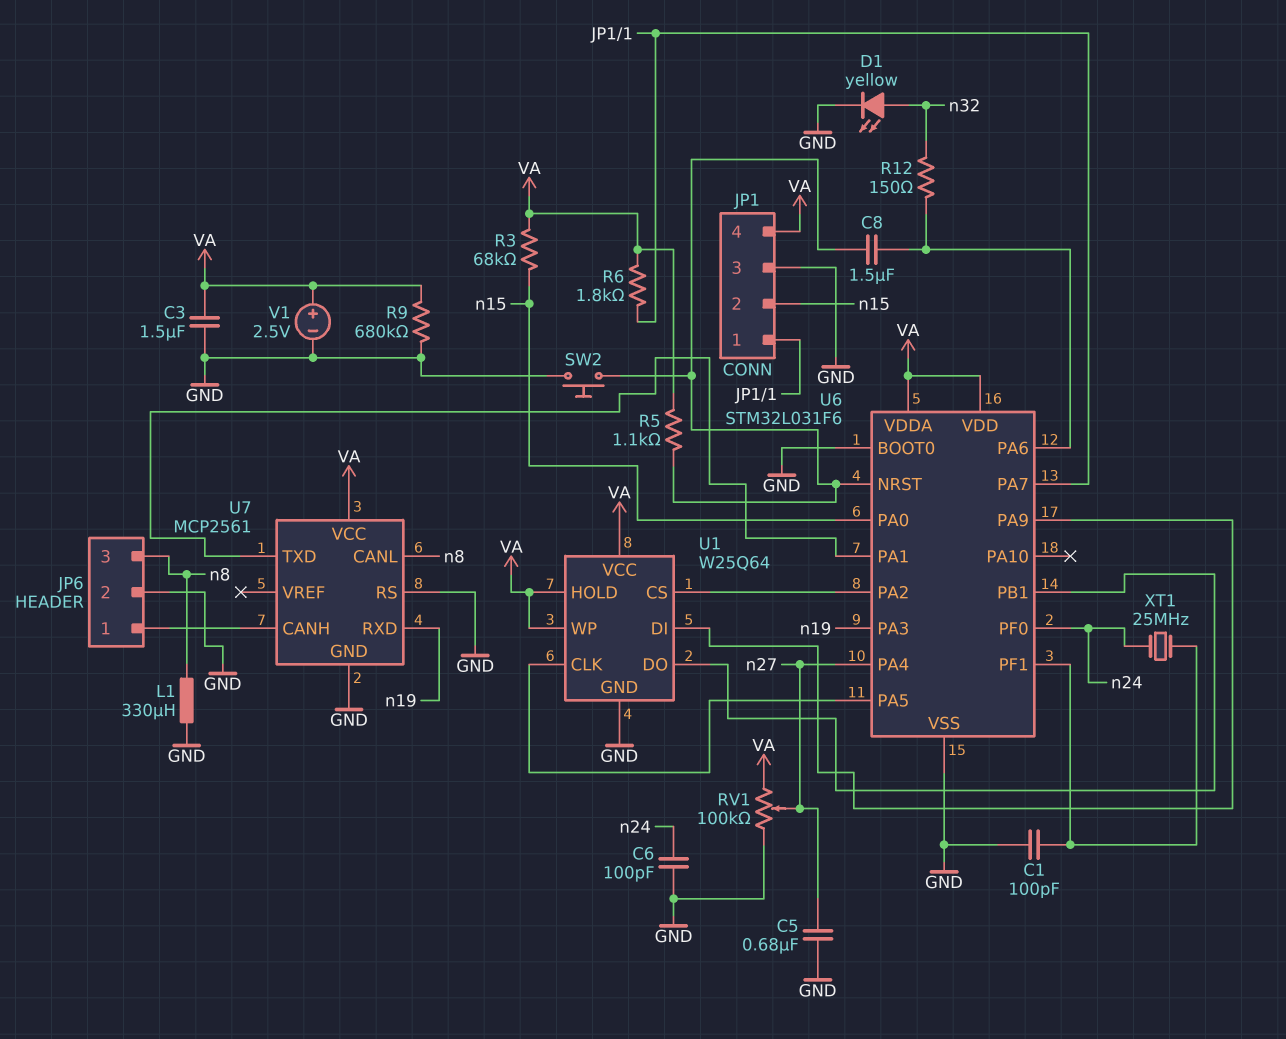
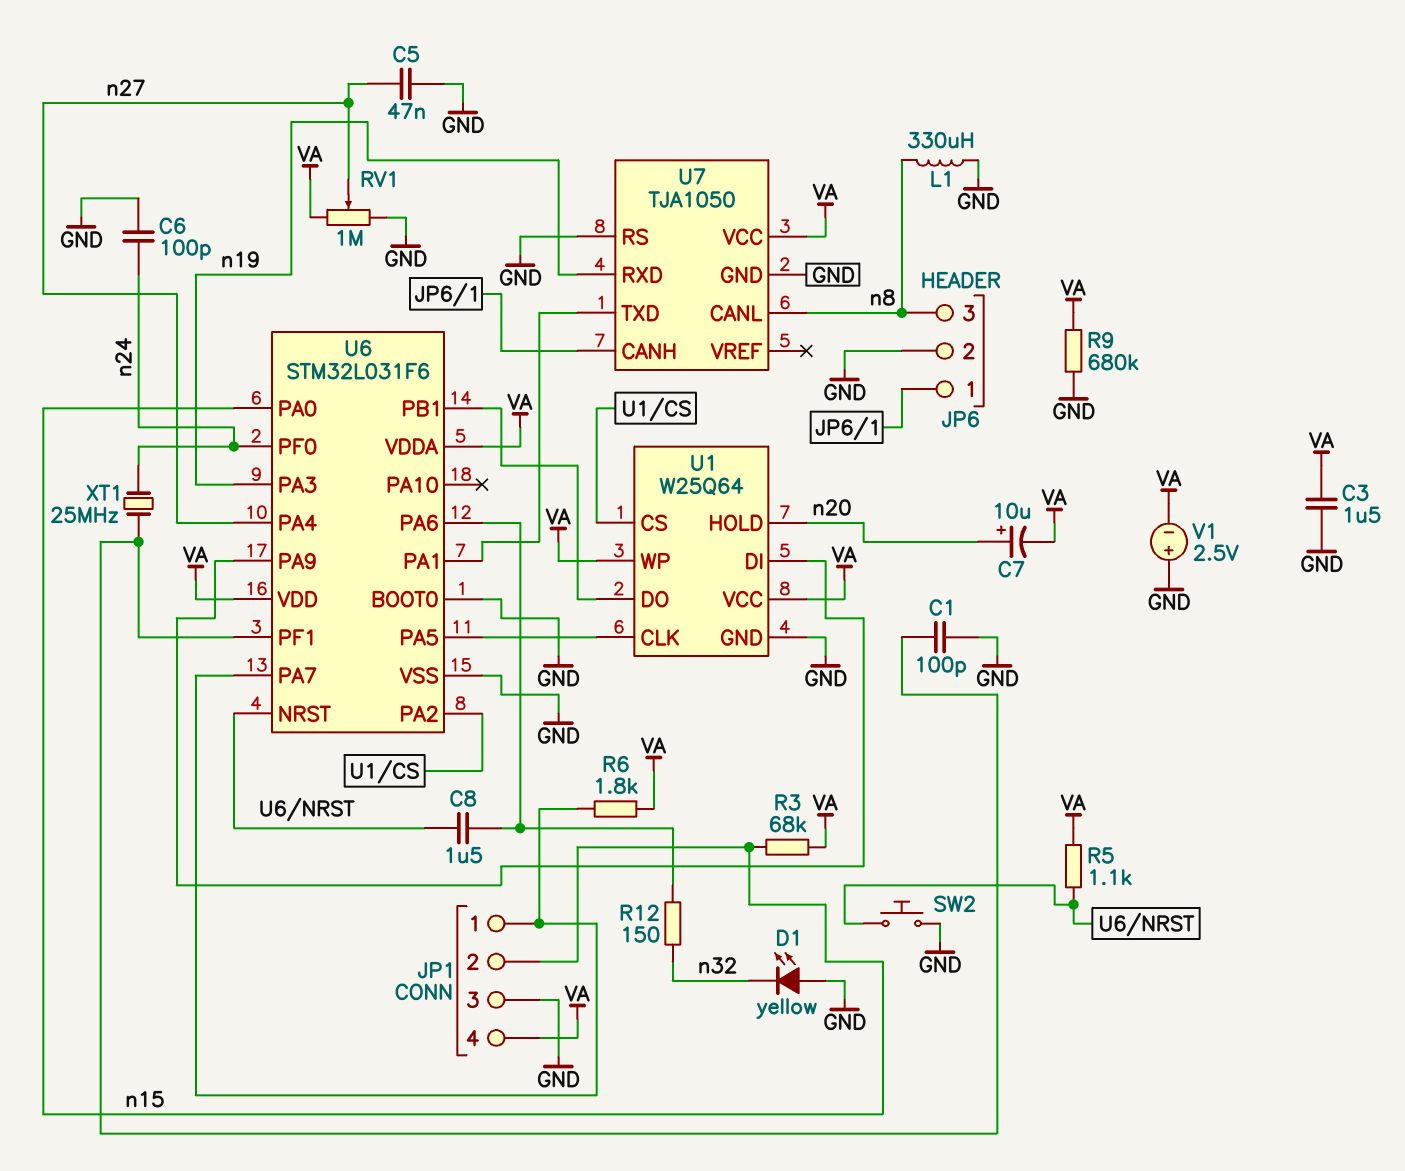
C5: 680nF (GND, n27) -> 47nF (GND, n27)
C7: none -> 10uF (plus n20, minus VA)
D1: LED yellow (A n32, K GND) -> LED yellow (A GND, K n32)
RV1: 100k (GND, VA, wiper n27) -> 1M (GND, VA, wiper n27)
U1 pin HOLD: VA -> n20
U7: MCP2561 -> TJA1050
V1: 2.5V (plus VA, minus GND) -> 2.5V (plus GND, minus VA)

